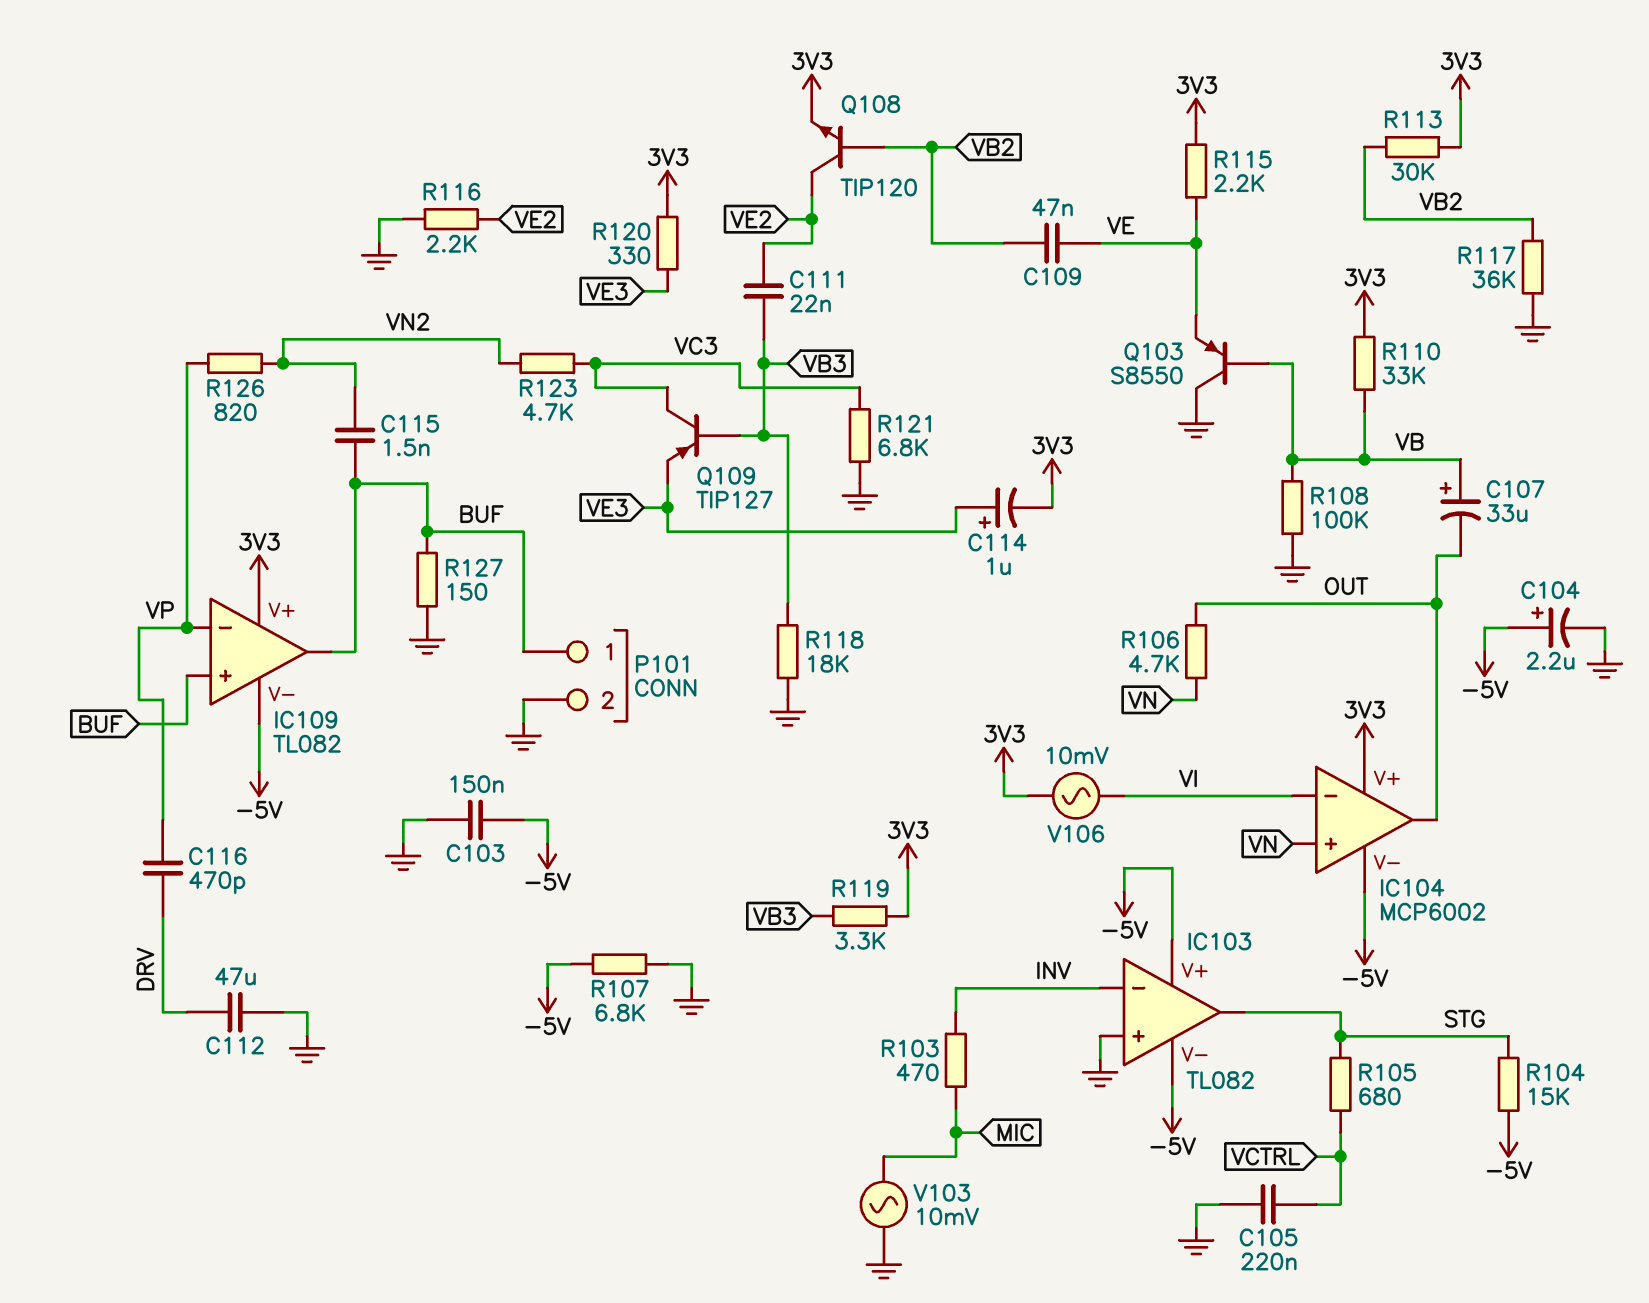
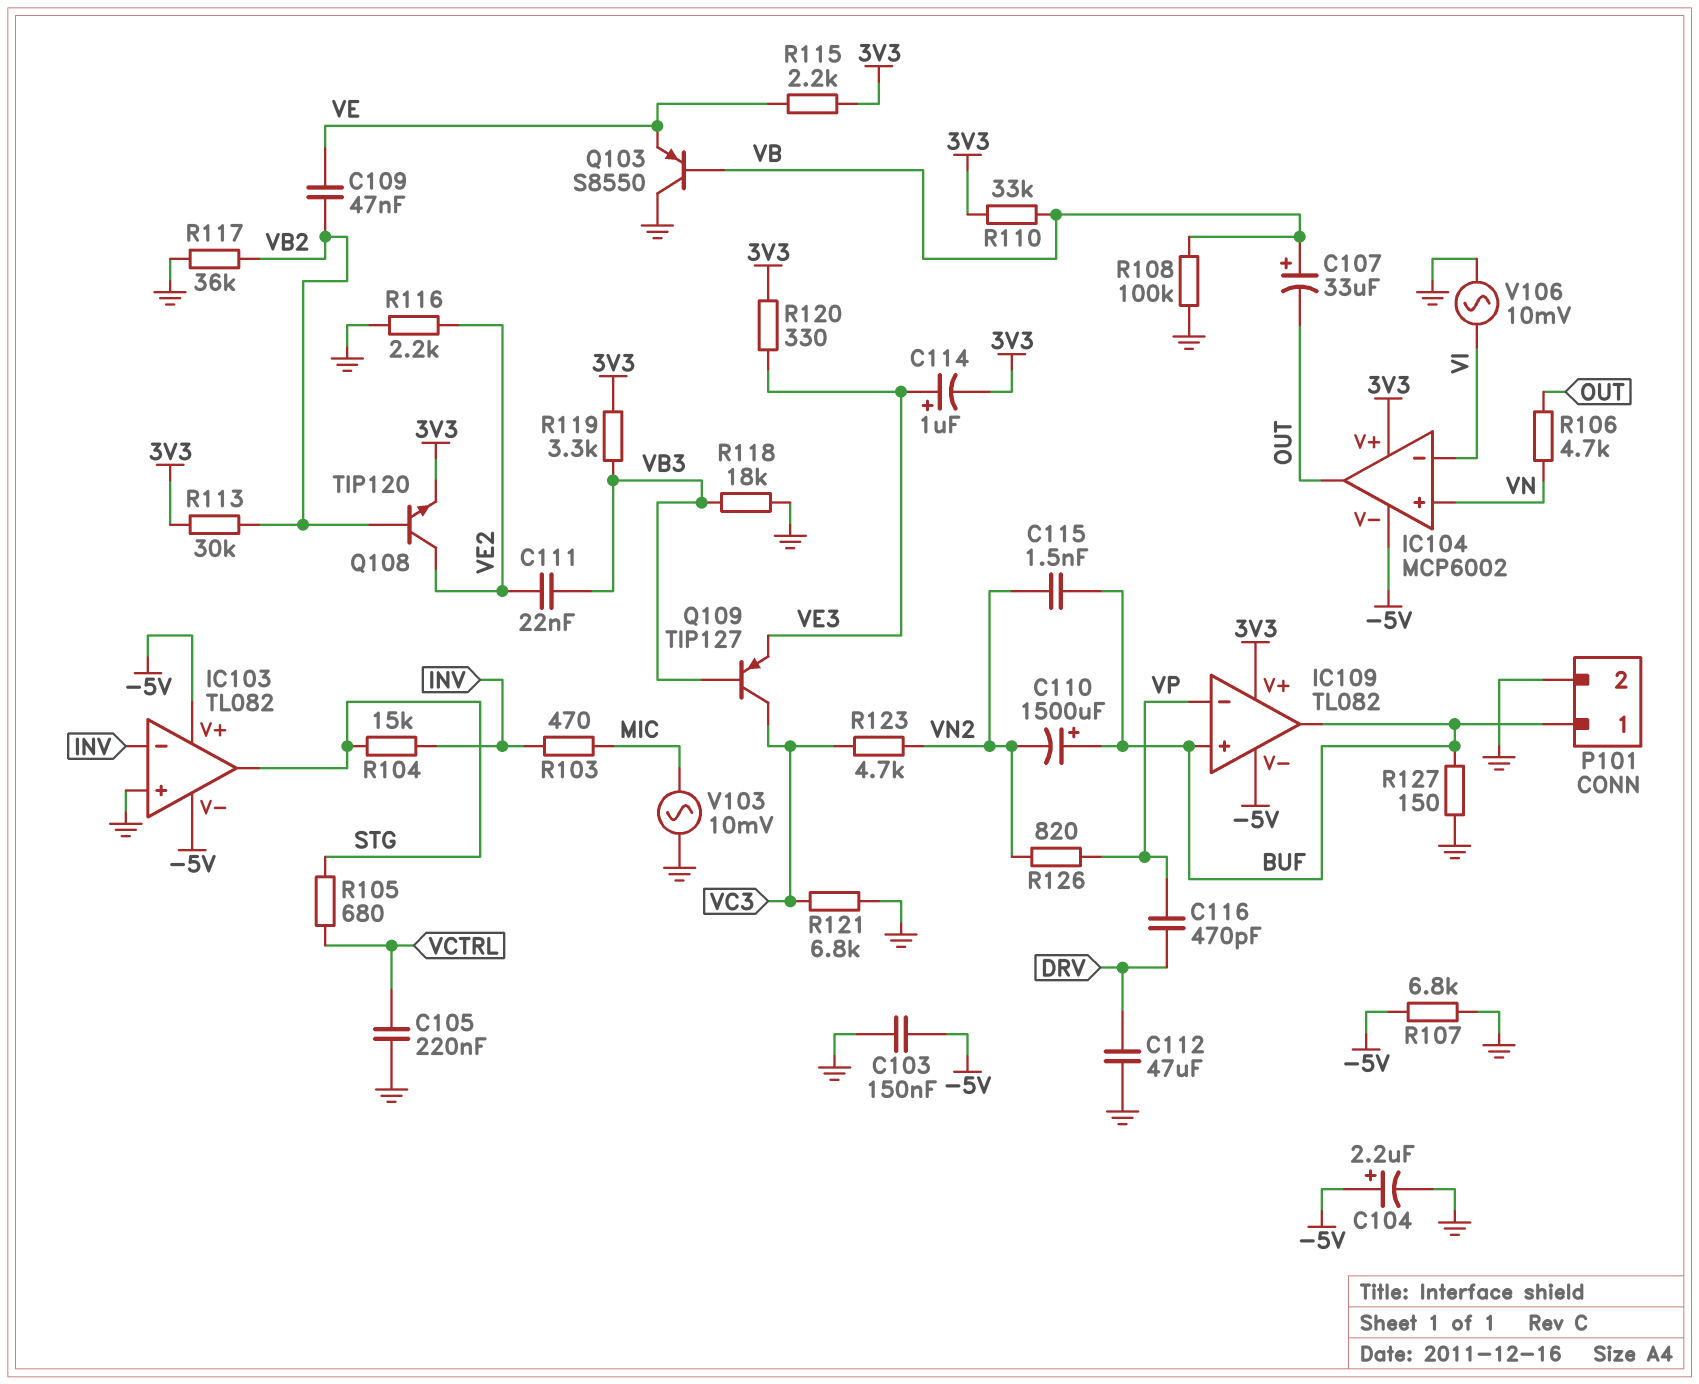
C110: none -> 1500uF (plus BUF, minus VN2)
R104: 15k (-5V, STG) -> 15k (INV, STG)
V106: AC 10mV (3V3, VI) -> AC 10mV (GND, VI)

